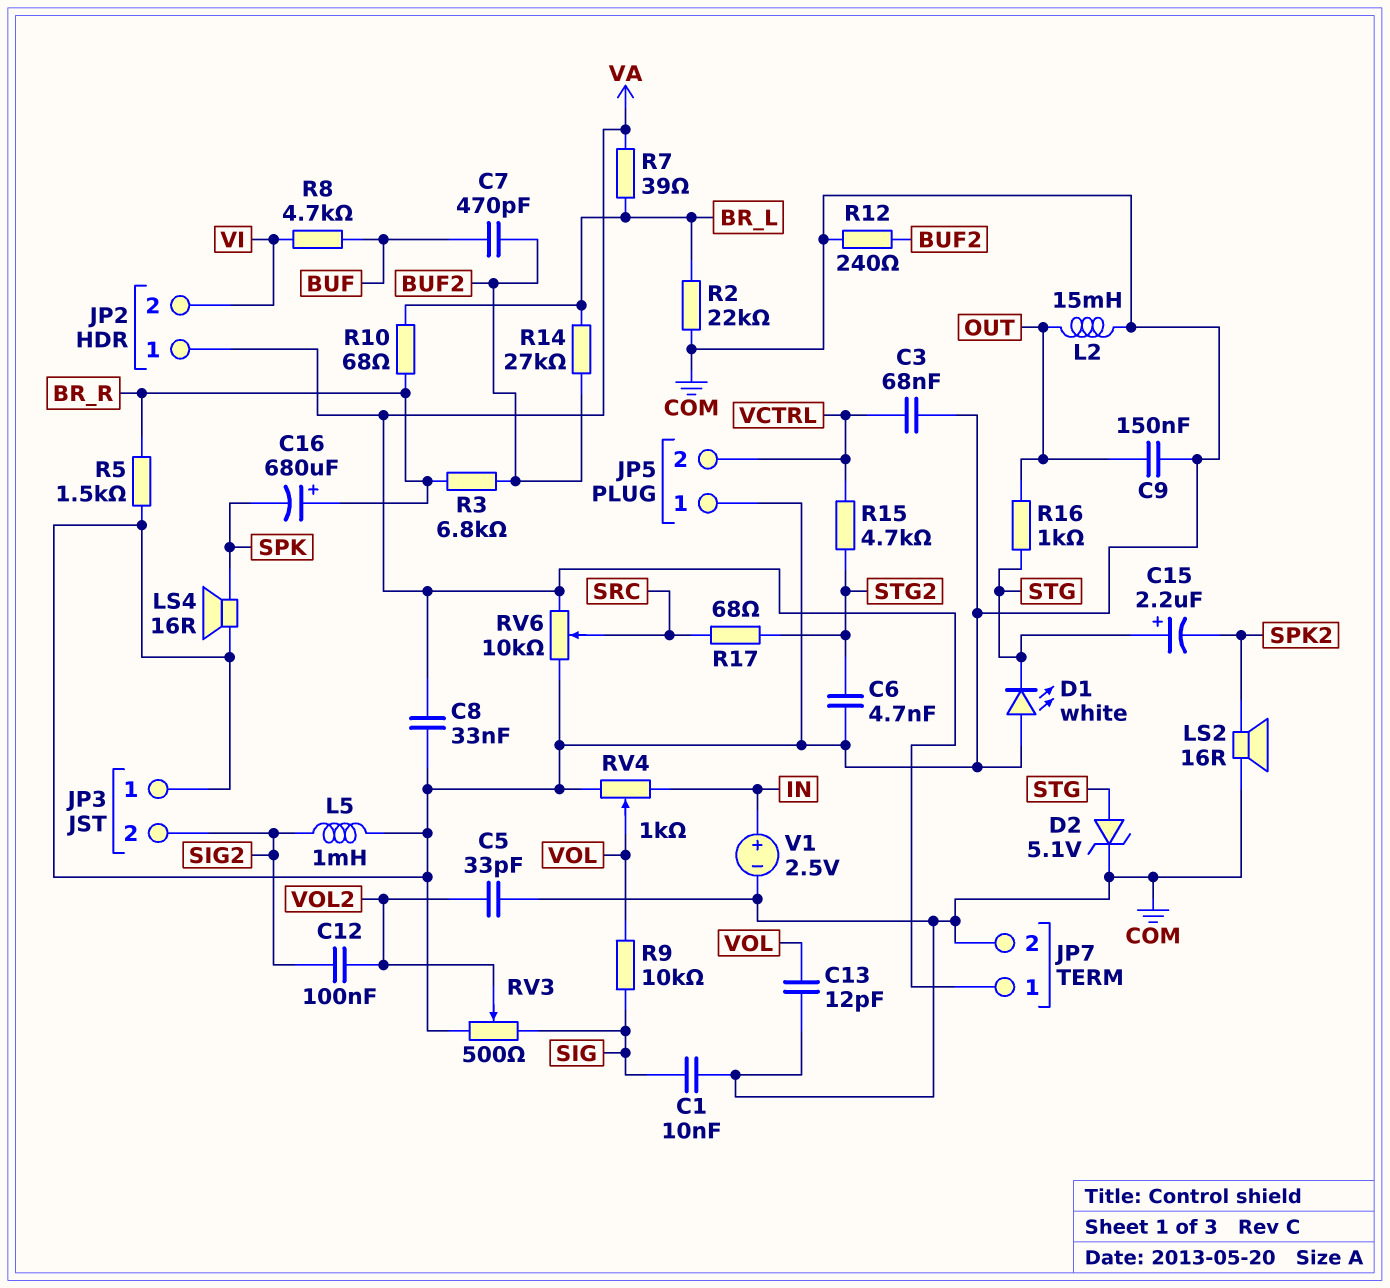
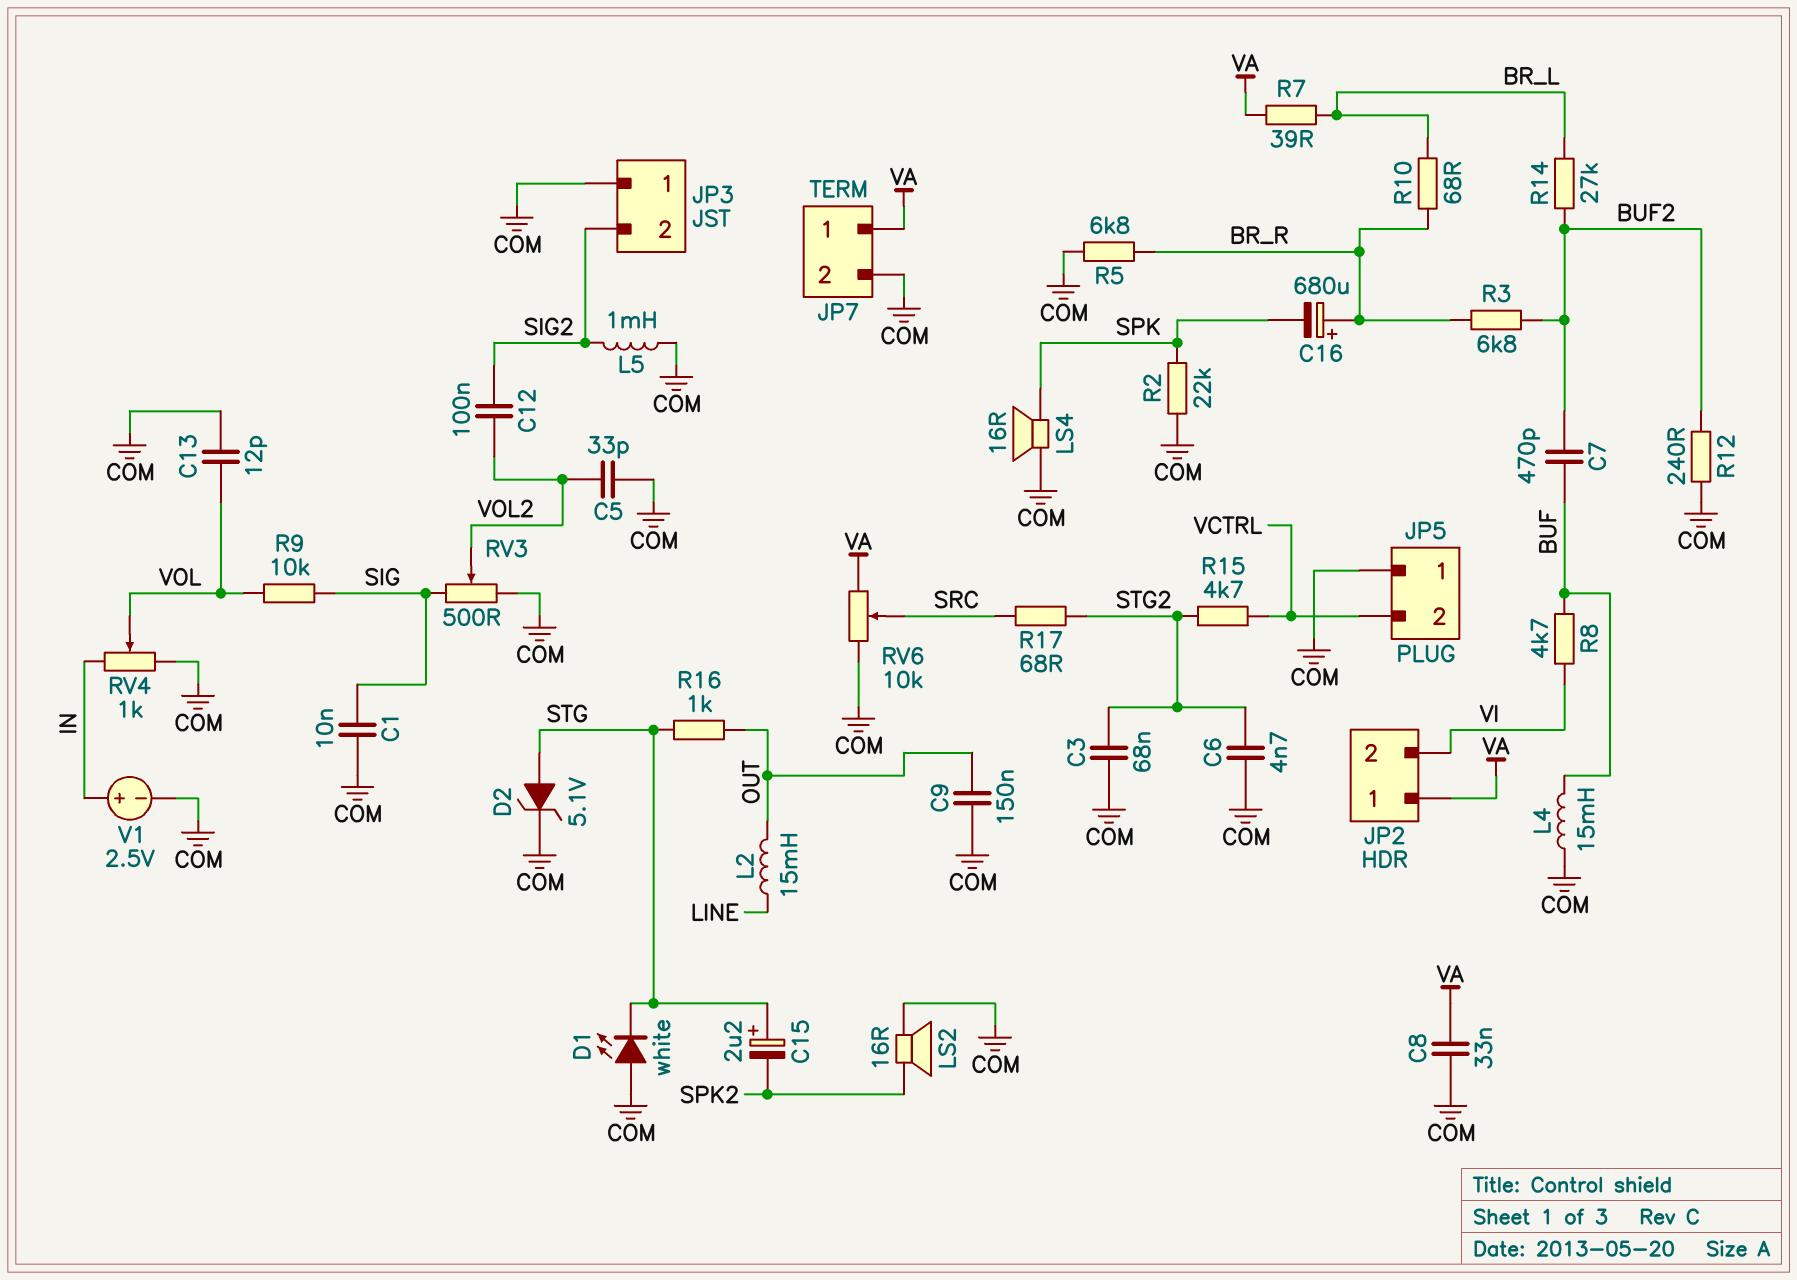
C3: 68nF (COM, VCTRL) -> 68nF (COM, STG2)
L2: 15mH (COM, OUT) -> 15mH (LINE, OUT)
L4: none -> 15mH (BUF, COM)
R2: 22k (BR_L, COM) -> 22k (COM, SPK)
R5: 1.5k (BR_R, COM) -> 6.8k (BR_R, COM)

